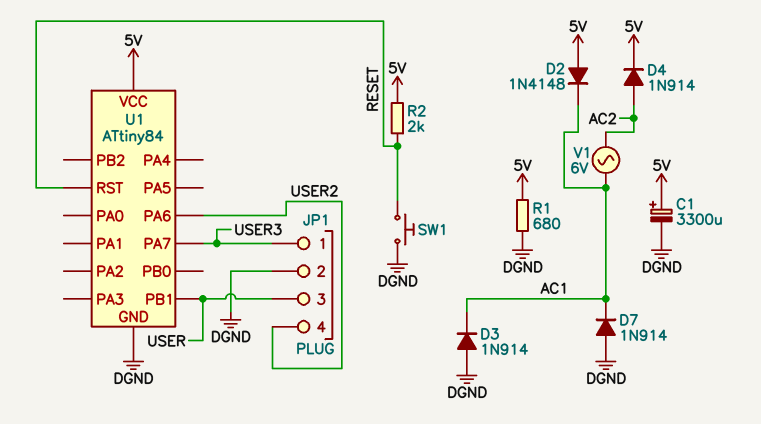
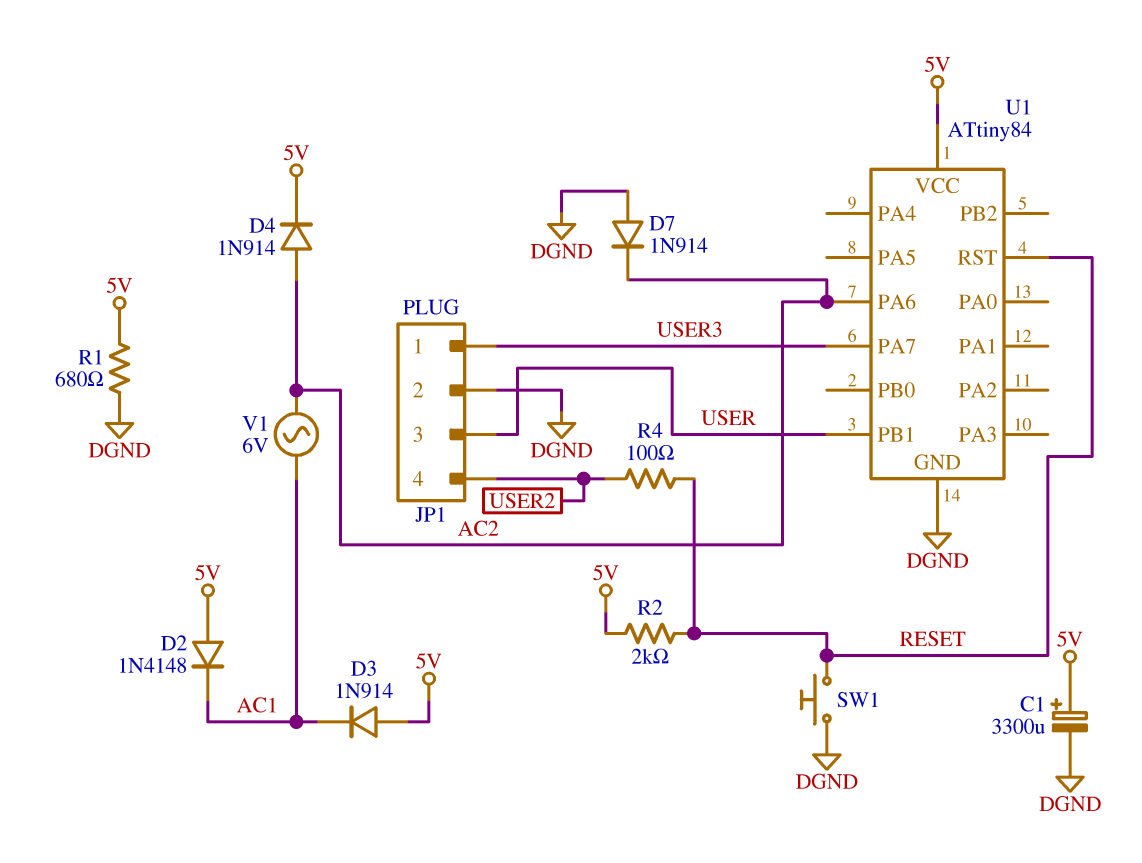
D3: diode 1N914 (A DGND, K AC1) -> diode 1N914 (A 5V, K AC1)
D7: diode 1N914 (A DGND, K AC1) -> diode 1N914 (A DGND, K AC2)
R4: none -> 100 (RESET, USER2)
U1 pin PA6: USER2 -> AC2

